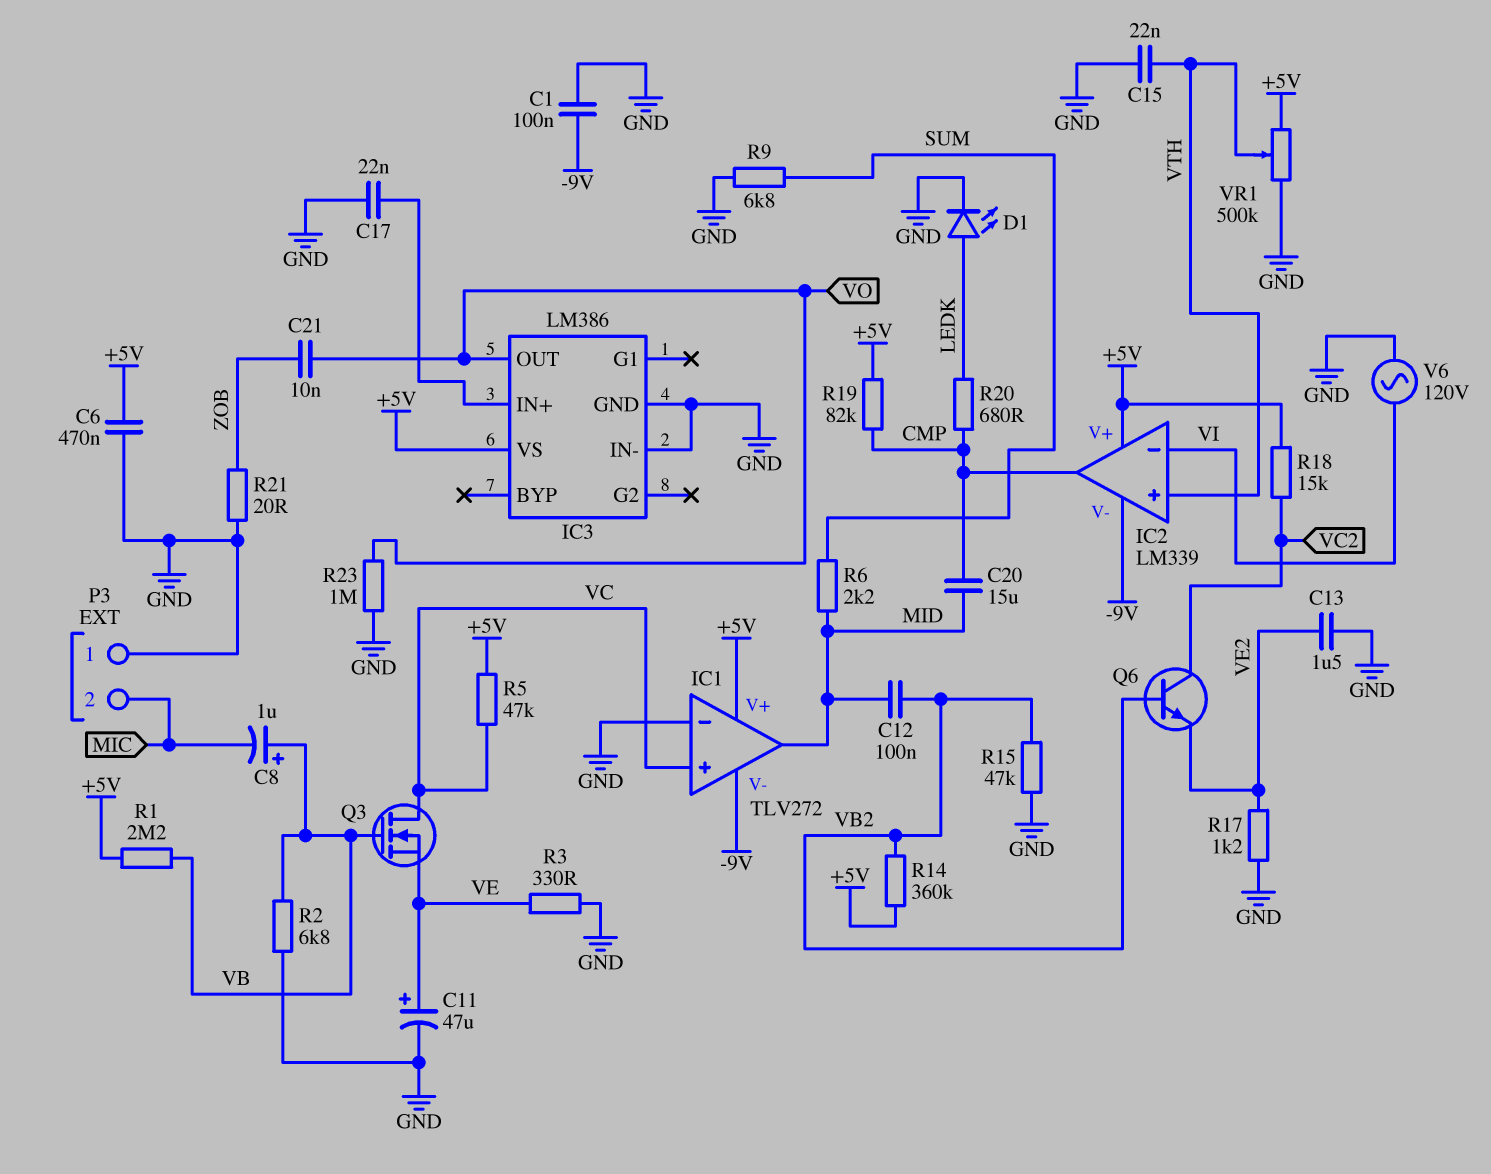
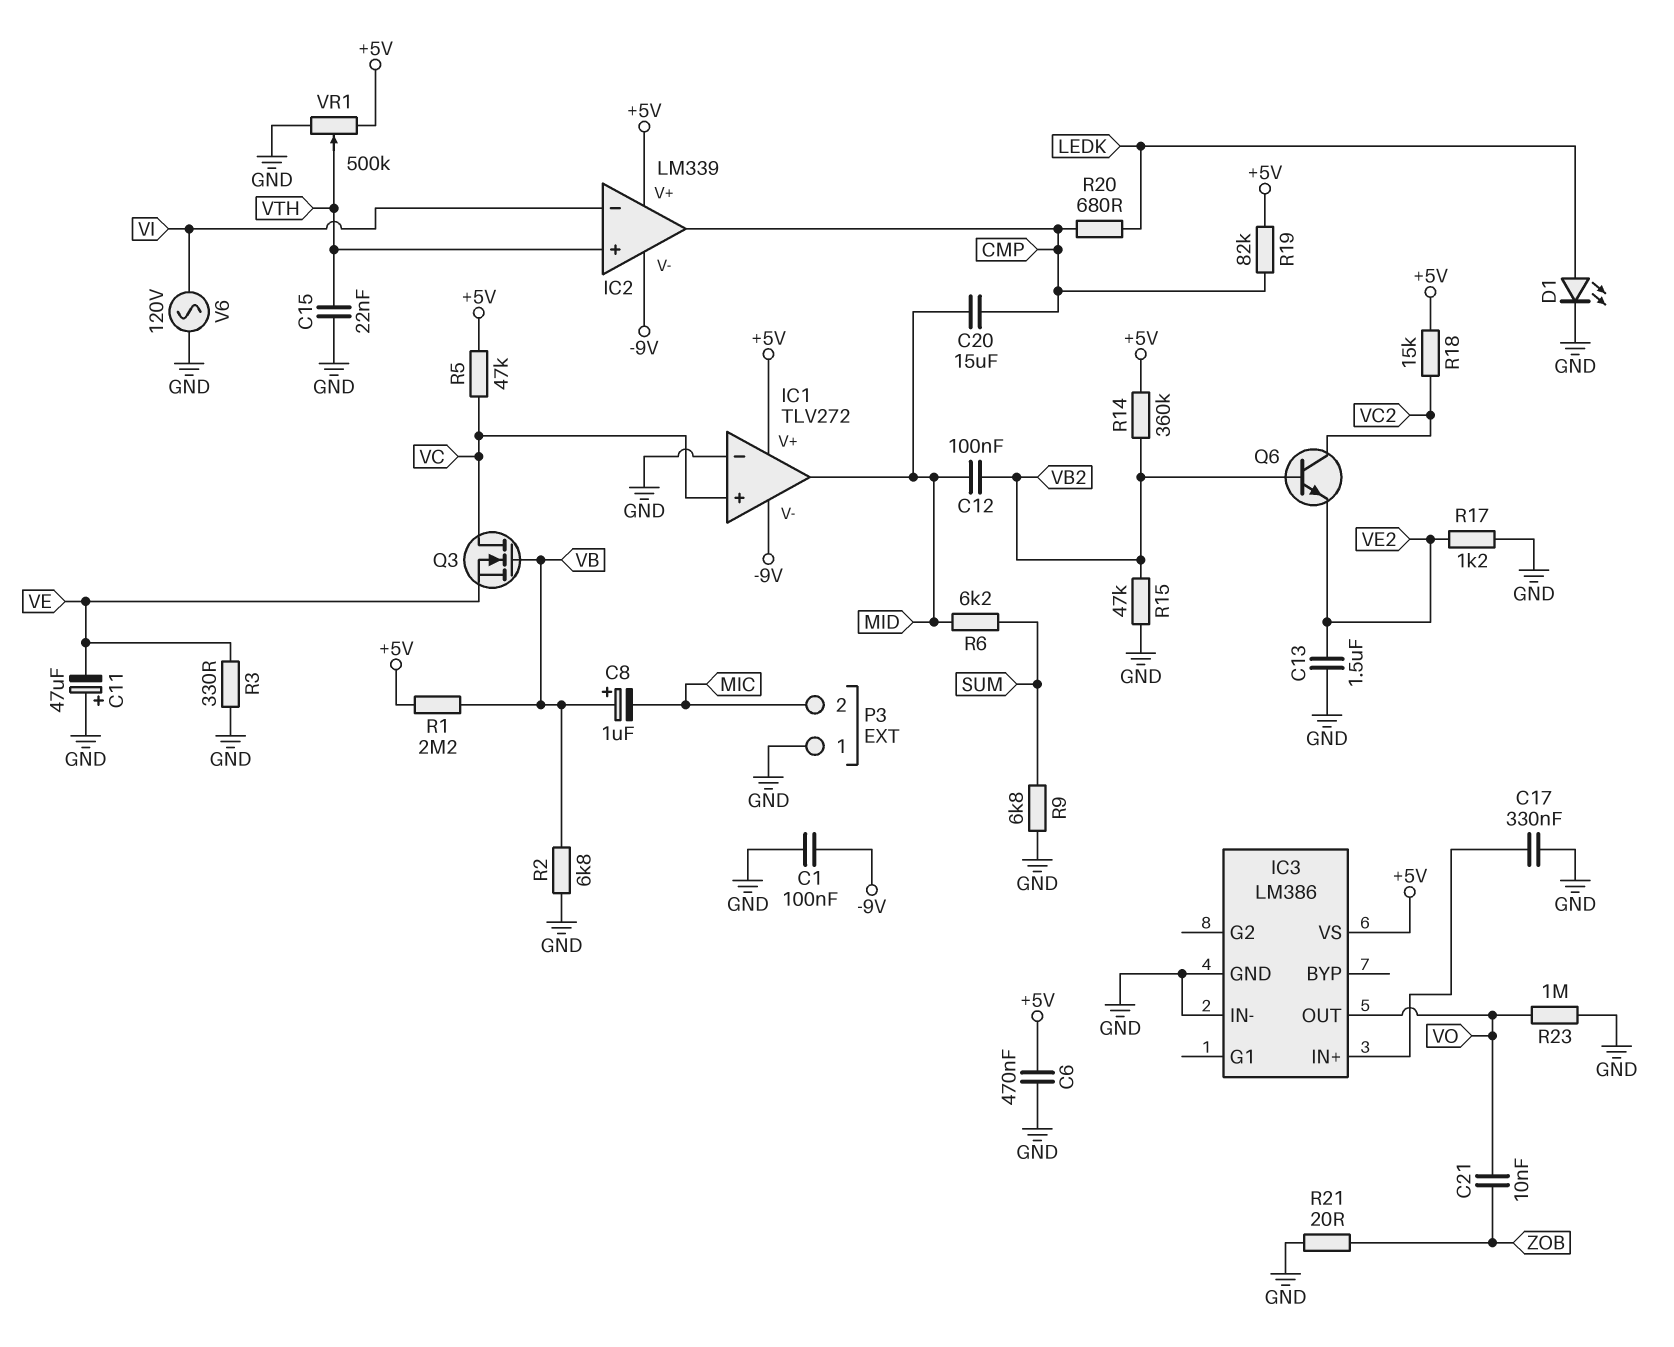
C11: 47uF (plus VE, minus GND) -> 47uF (plus GND, minus VE)
C17: 22nF (GND, IC3/IN+) -> 330nF (GND, IC3/IN+)
R6: 2.2k (MID, SUM) -> 6.2k (MID, SUM)

